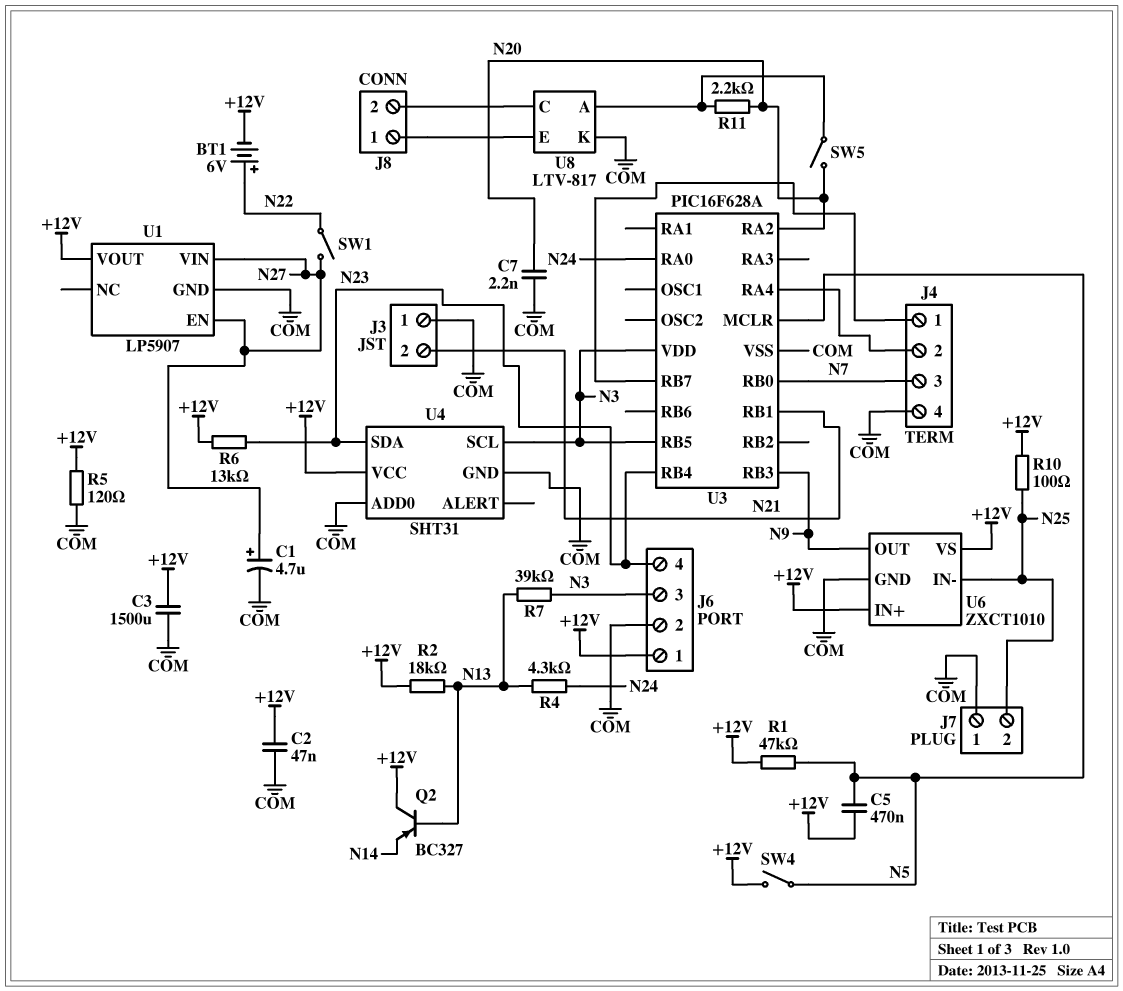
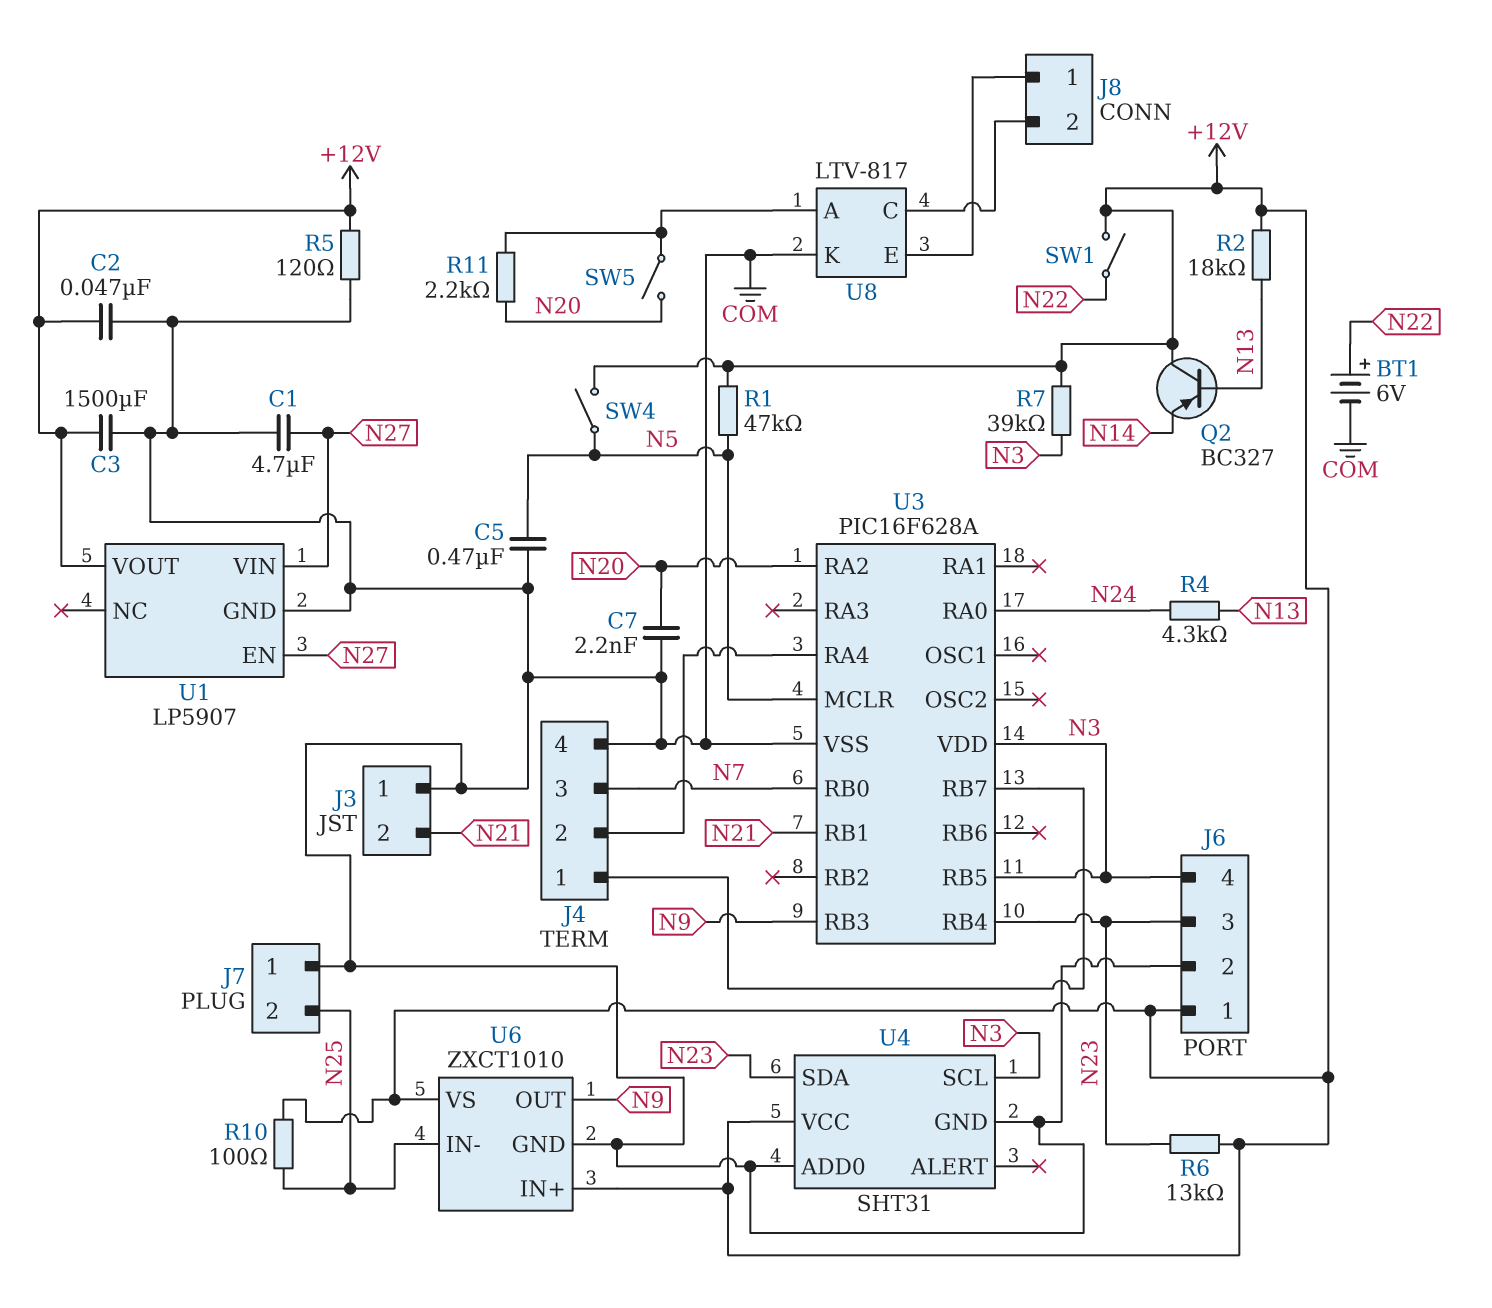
BT1: 6V (plus N22, minus +12V) -> 6V (plus N22, minus COM)
C1: 4.7uF (plus N27, minus COM) -> 4.7uF (COM, N27)
C5: 470nF (+12V, N5) -> 470nF (COM, N5)
J6 pin 3: N3 -> N23
J6 pin 4: N23 -> N3
R7: 39k (N3, N13) -> 39k (+12V, N3)
SW1: switch (N22, N27) -> switch (+12V, N22)

